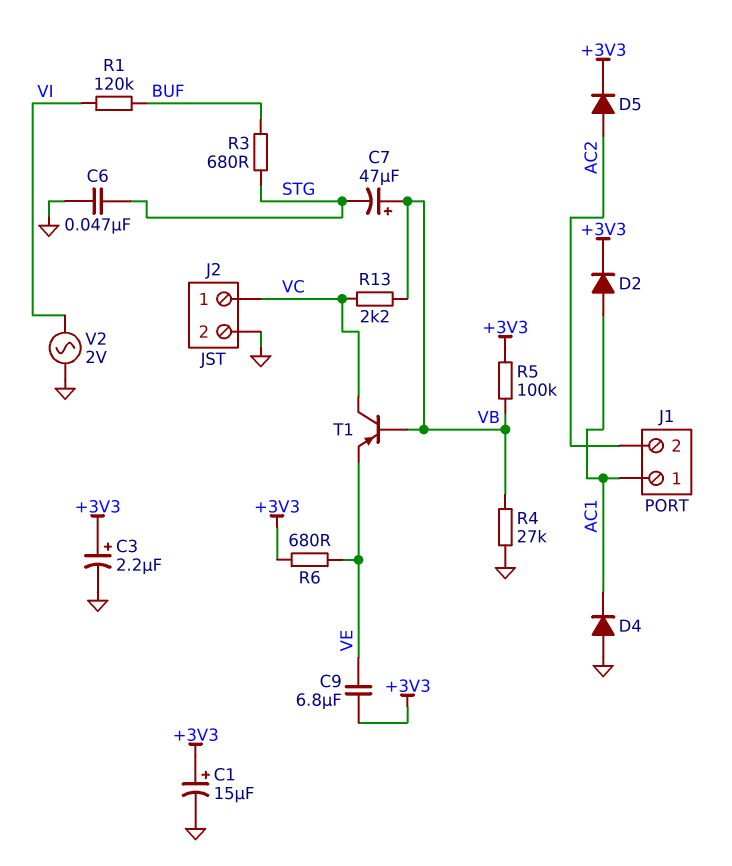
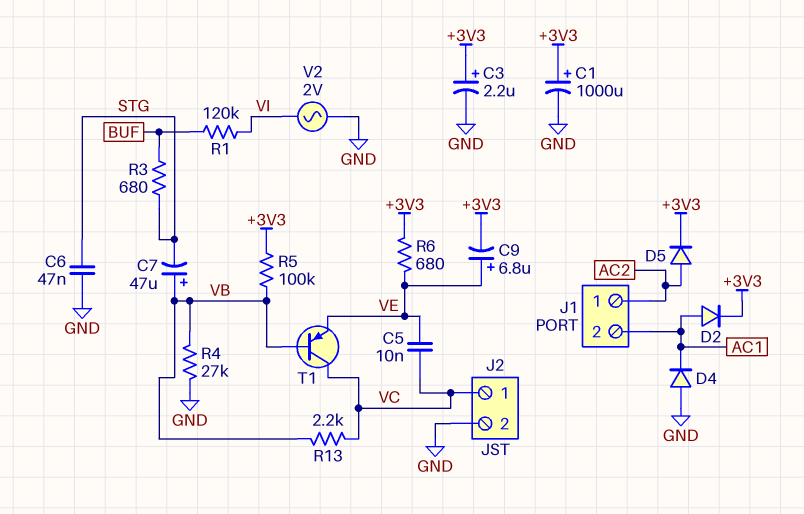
C1: 15uF (plus +3V3, minus GND) -> 1000uF (plus +3V3, minus GND)
C5: none -> 10nF (VC, VE)
C9: 6.8uF (+3V3, VE) -> 6.8uF (plus VE, minus +3V3)
J1 pin 1: AC1 -> AC2
J1 pin 2: AC2 -> AC1

